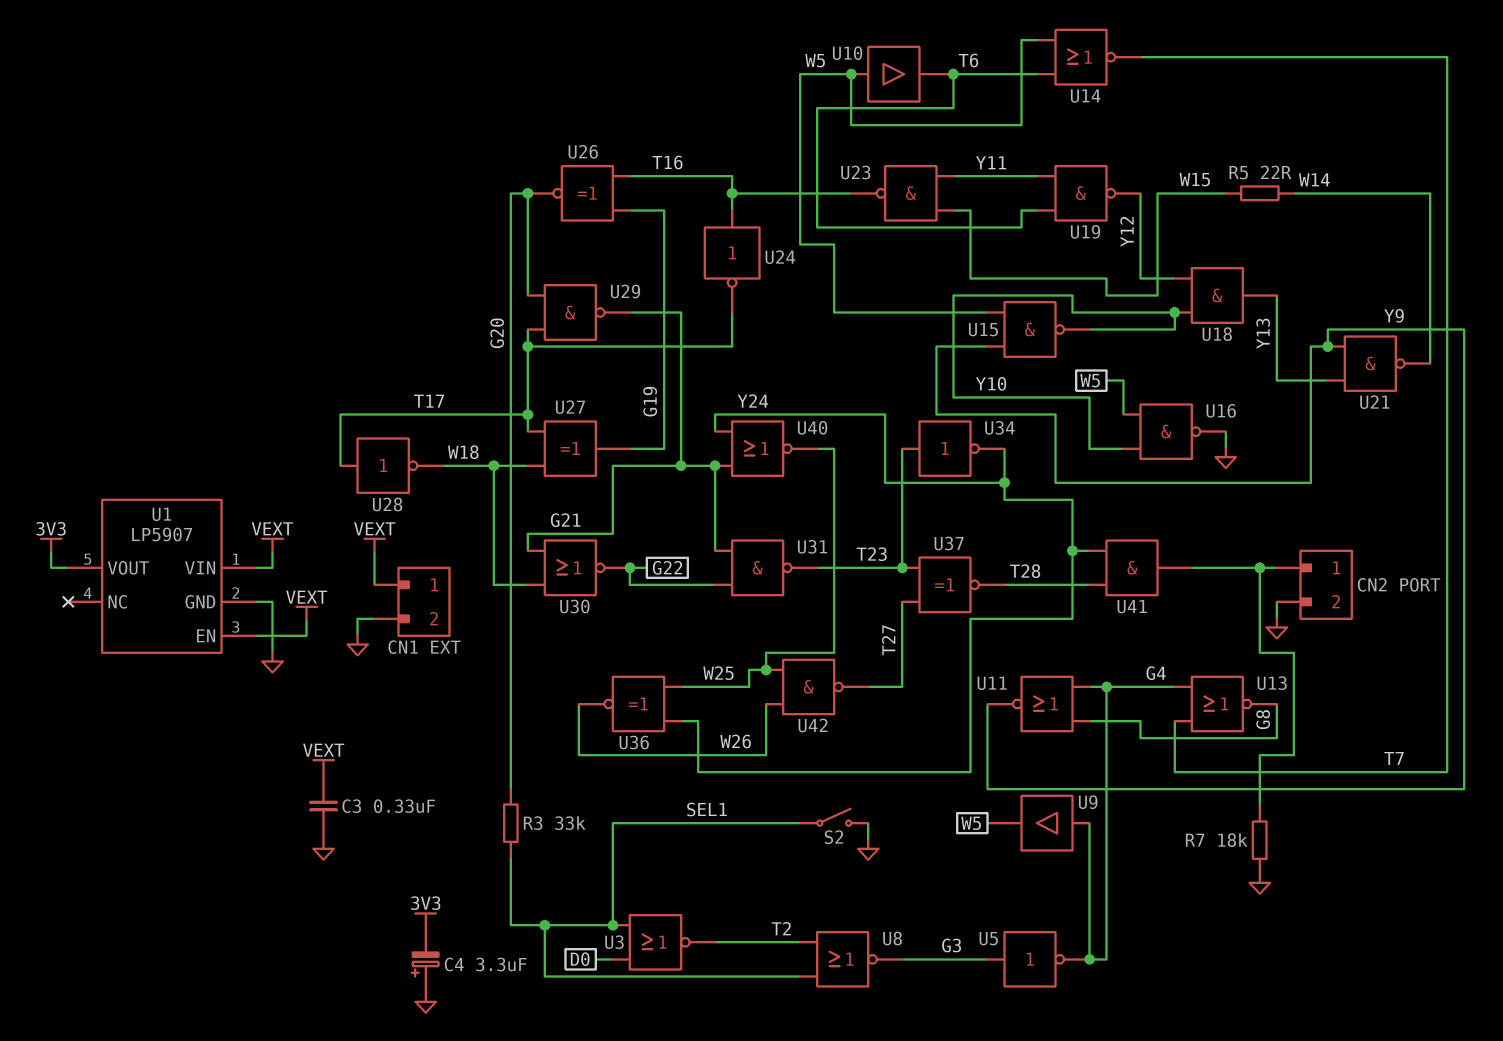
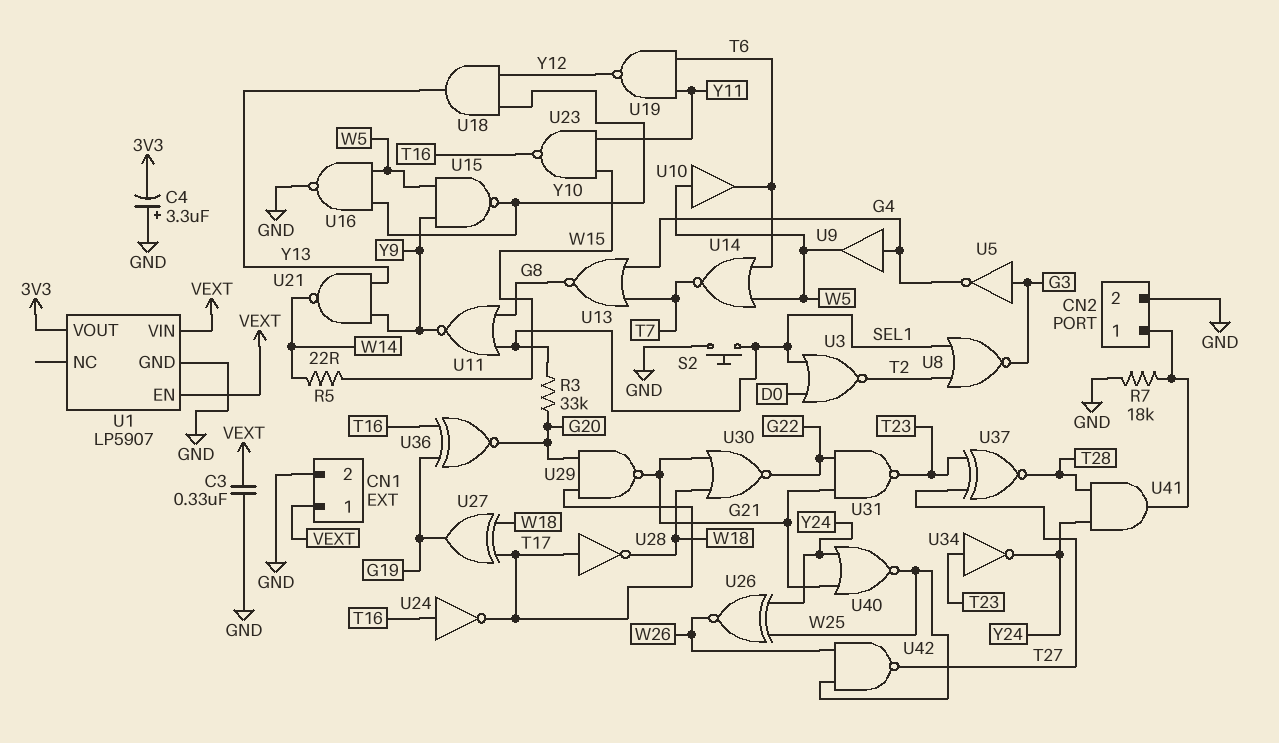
S2: switch (GND, SEL1) -> button (GND, SEL1)
U11: NOR (in G4, in G8, out Y9) -> NOR (in G8, in SEL1, out Y9)
U26: XNOR (in G19, in T16, out G20) -> XNOR (in W25, in Y24, out W26)
U36: XNOR (in W25, in Y24, out W26) -> XNOR (in G19, in T16, out G20)

